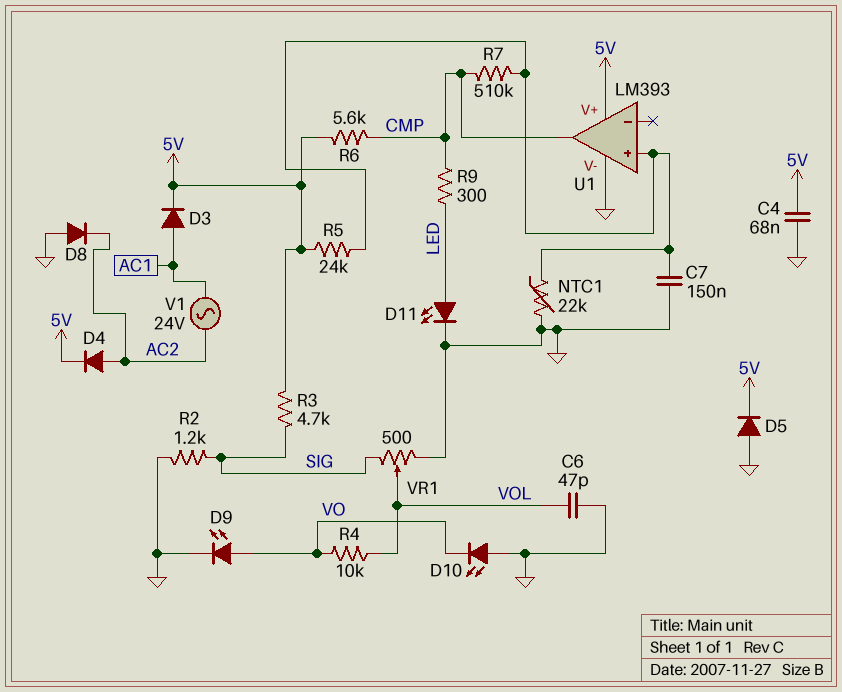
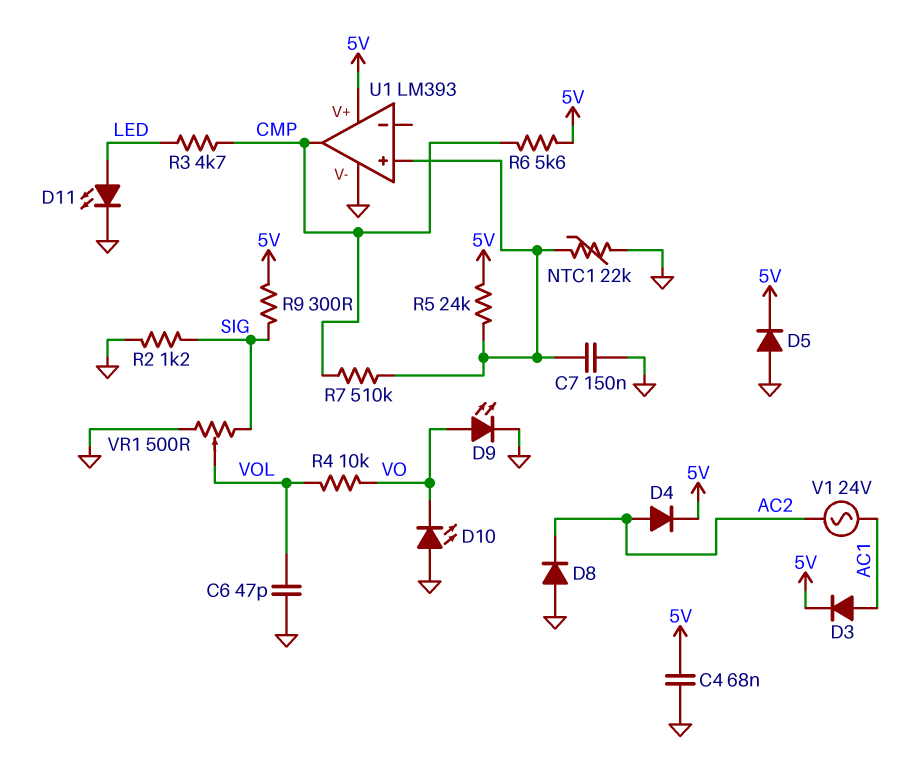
R3: 4.7k (5V, SIG) -> 4.7k (CMP, LED)
R9: 300 (CMP, LED) -> 300 (5V, SIG)

